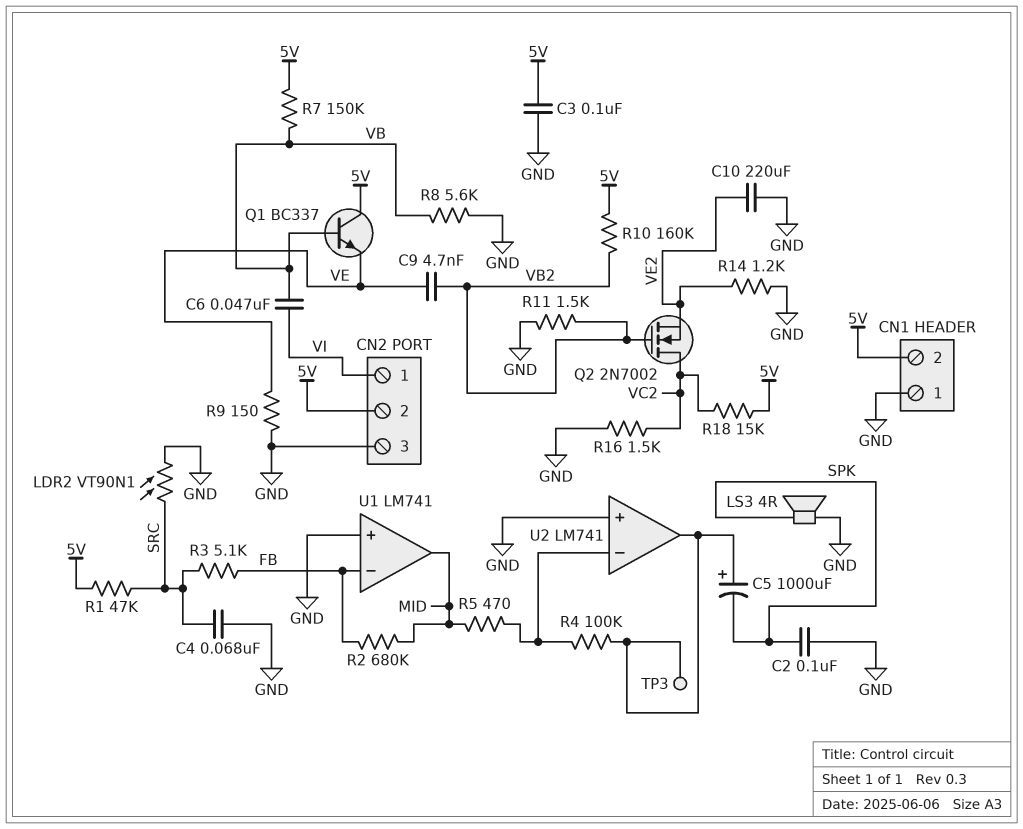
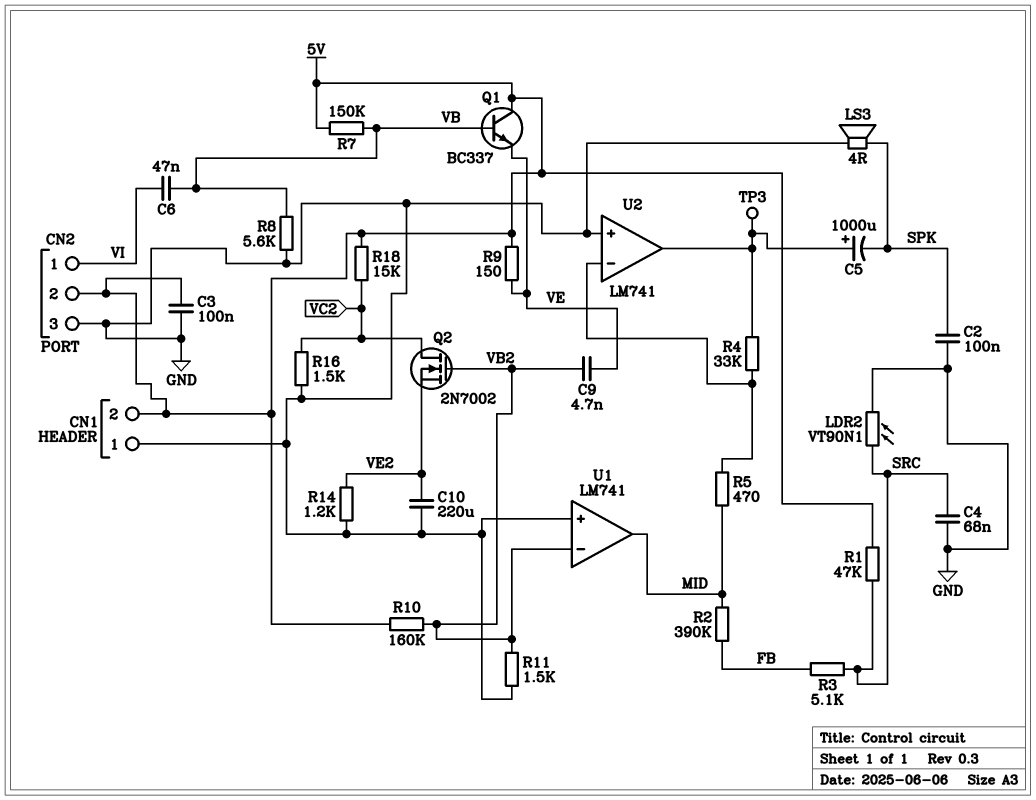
R2: 680k (FB, MID) -> 390k (FB, MID)
R4: 100k (U2/in-, U2/out) -> 33k (U2/in-, U2/out)
R9: 150 (GND, VE) -> 150 (5V, VE)
U1 pin in-: FB -> VB2

